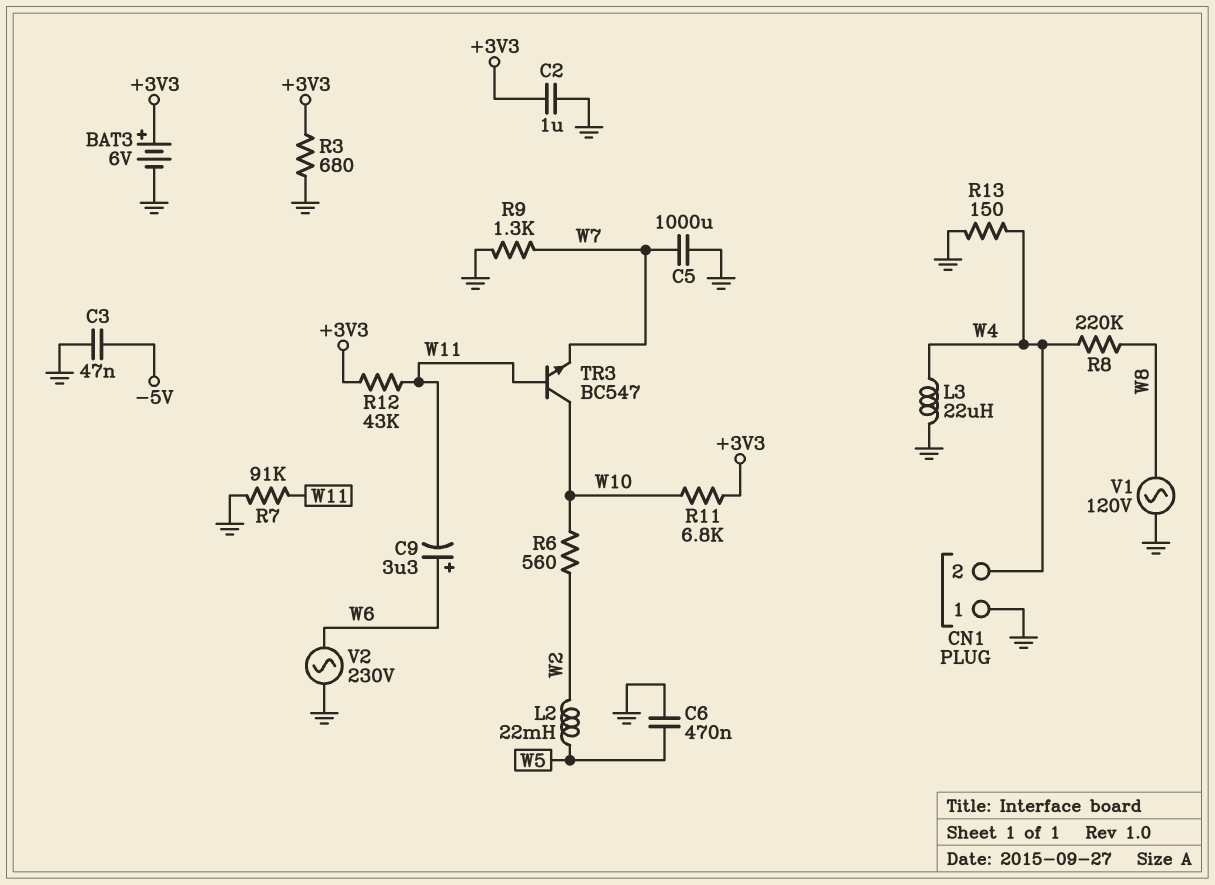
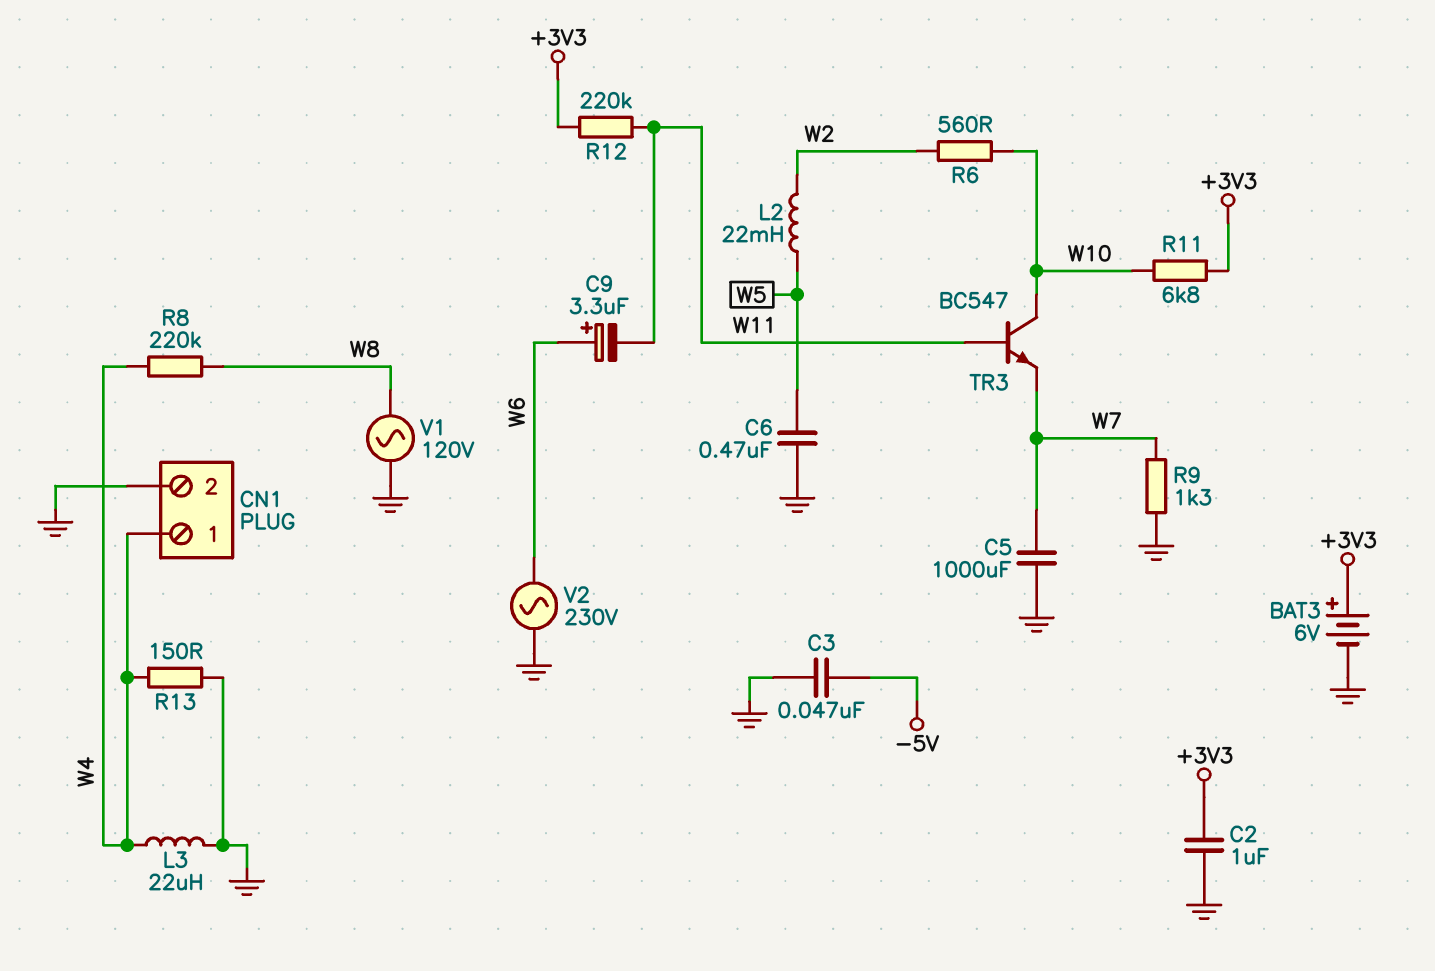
CN1 pin 1: GND -> W4
CN1 pin 2: W4 -> GND
R3: 680 (+3V3, GND) -> none
R7: 91k (GND, W11) -> none
R12: 43k (+3V3, W11) -> 220k (+3V3, W11)

